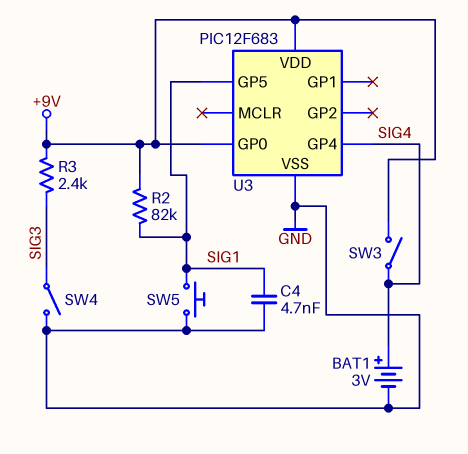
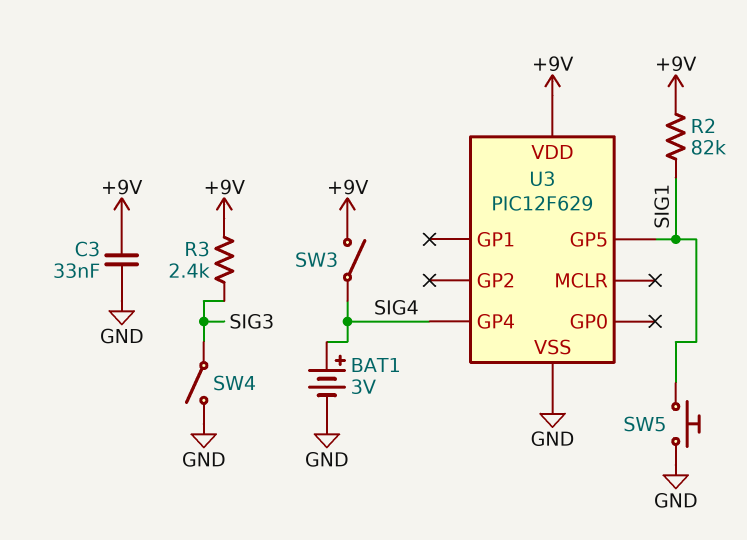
C3: none -> 33nF (+9V, GND)
C4: 4.7nF (GND, SIG1) -> none
U3: PIC12F683 -> PIC12F629
U3 pin GP0: +9V -> none

